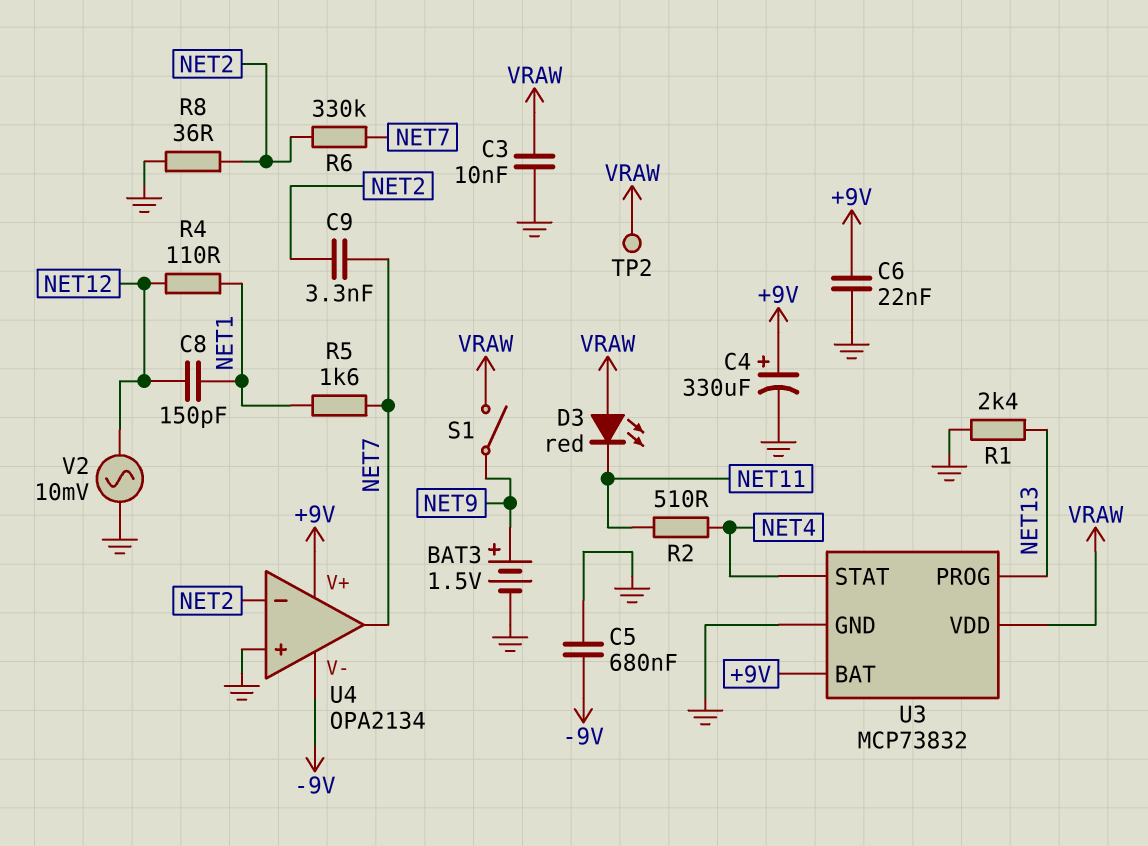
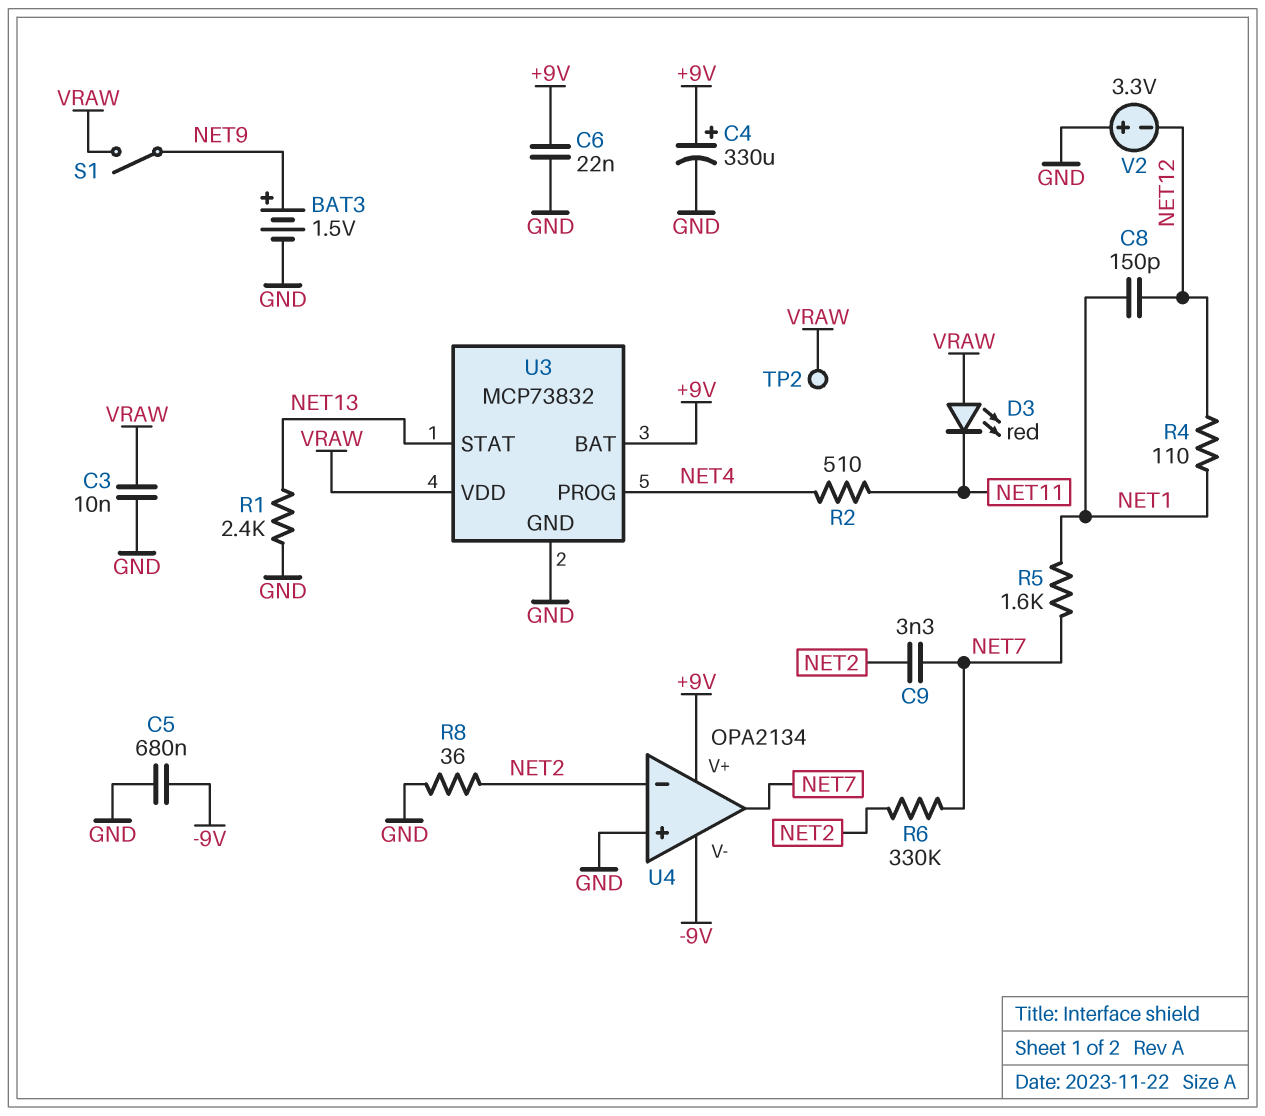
U3 pin PROG: NET13 -> NET4
U3 pin STAT: NET4 -> NET13
V2: AC 10mV (GND, NET12) -> 3.3V (plus GND, minus NET12)

